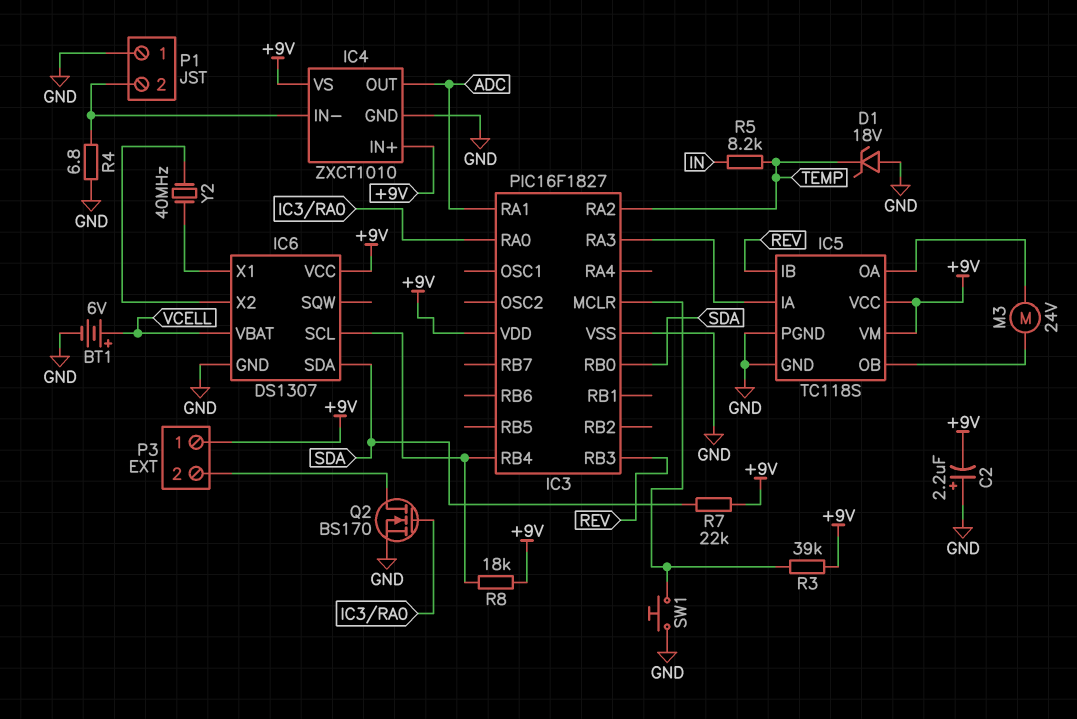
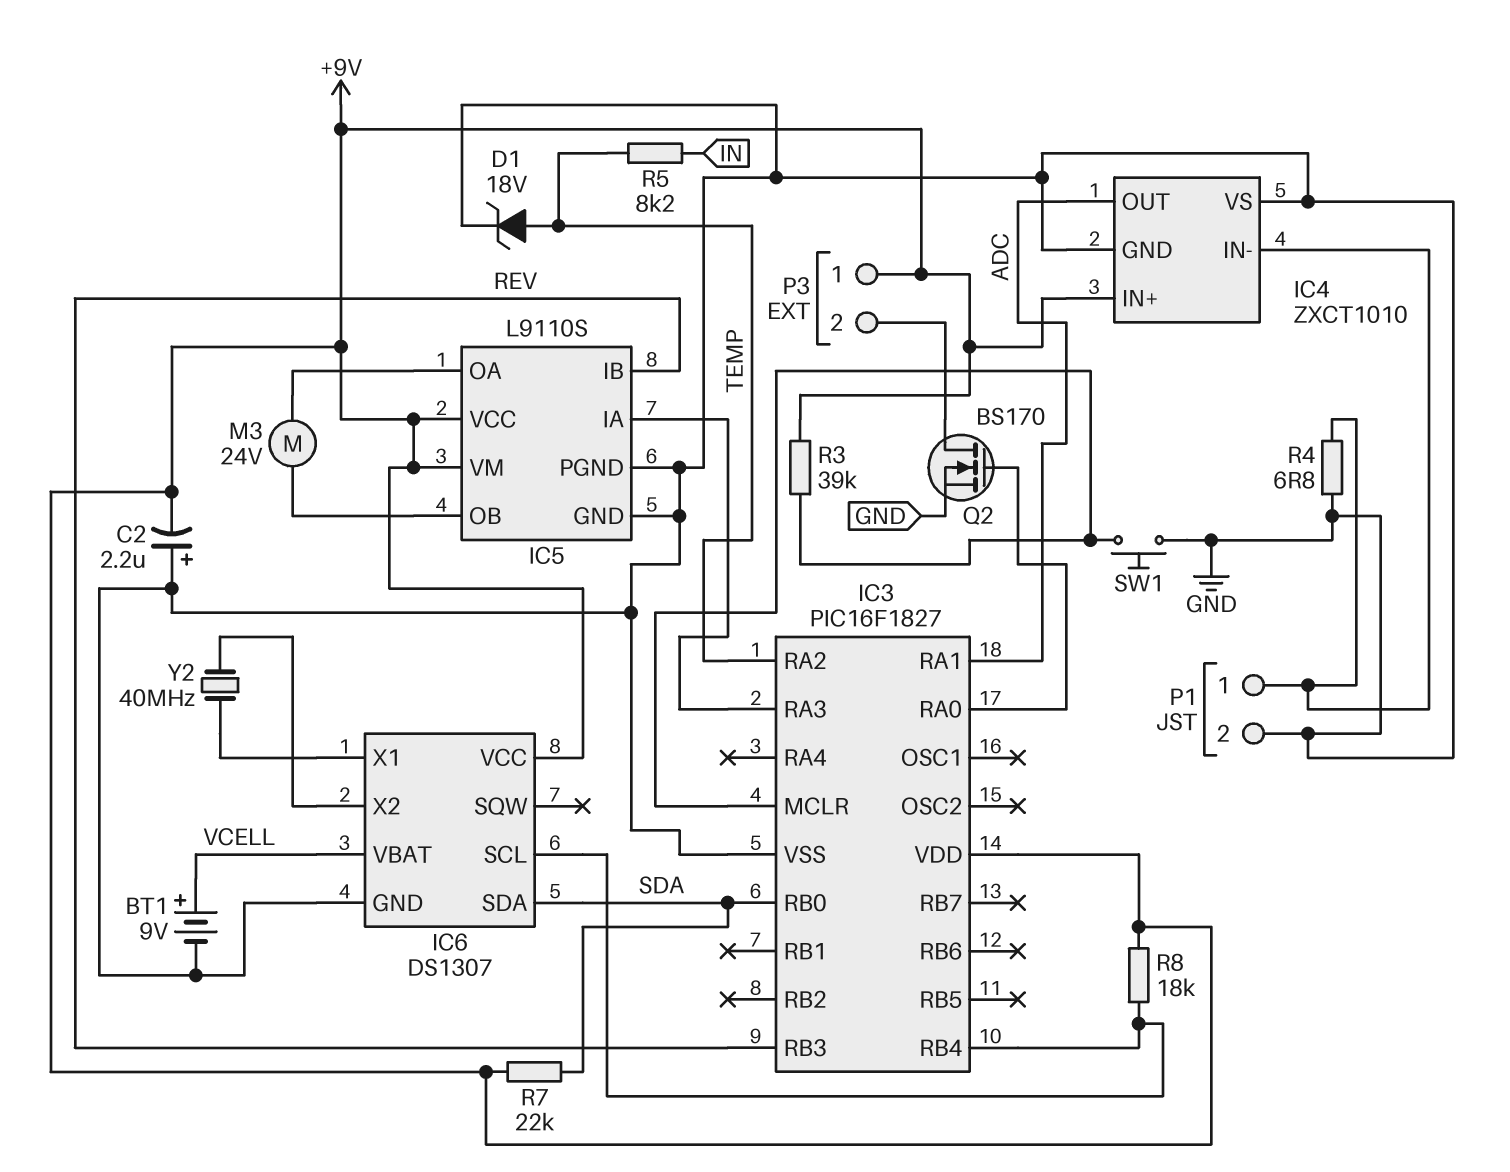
BT1: 6V (plus VCELL, minus GND) -> 9V (plus VCELL, minus GND)
D1: zener 18V (A GND, K TEMP) -> zener 18V (A TEMP, K GND)
IC4 pin VS: +9V -> GND
IC5: TC118S -> L9110S
P1 pin 1: GND -> IC4/IN-
P1 pin 2: IC4/IN- -> GND

